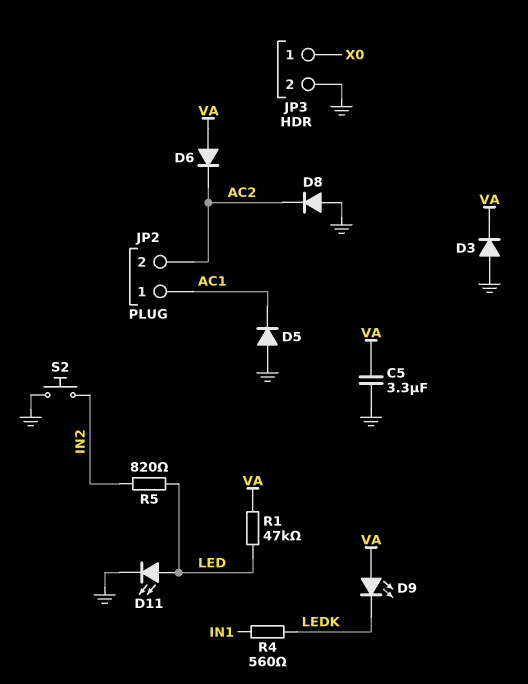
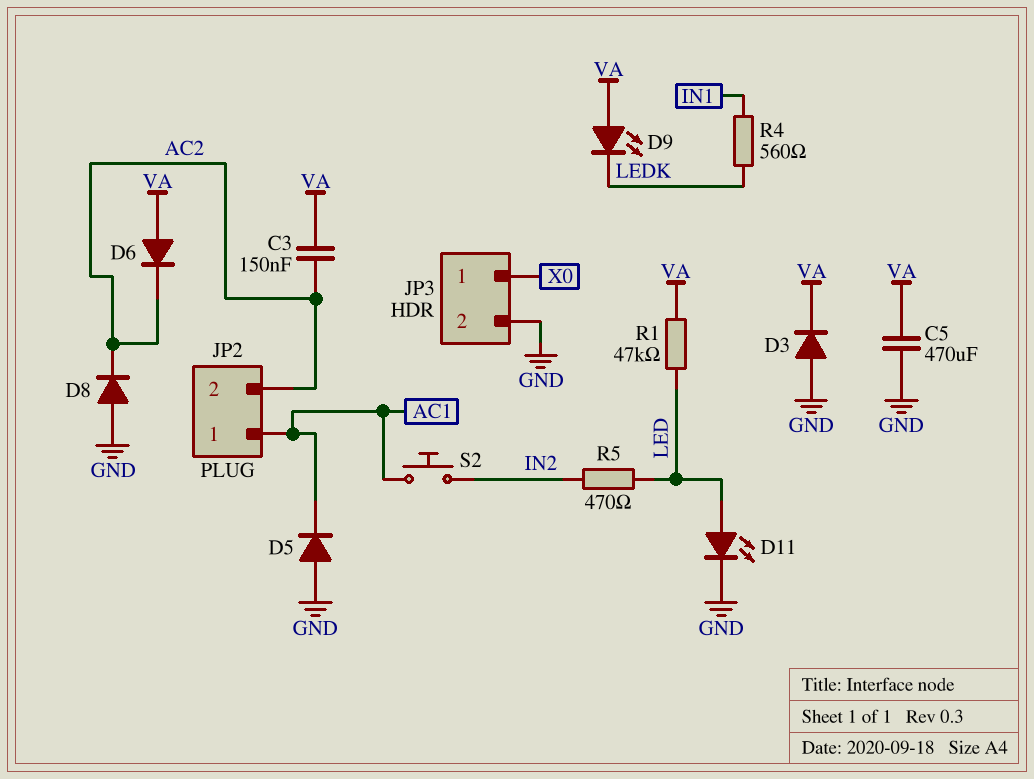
C3: none -> 150nF (AC2, VA)
C5: 3.3uF (GND, VA) -> 470uF (GND, VA)
R5: 820 (IN2, LED) -> 470 (IN2, LED)
S2: button (GND, IN2) -> button (AC1, IN2)

